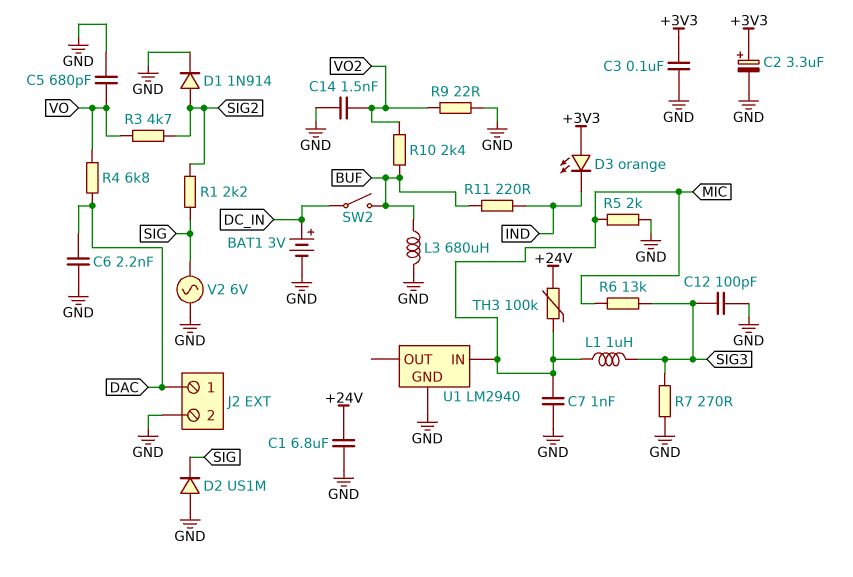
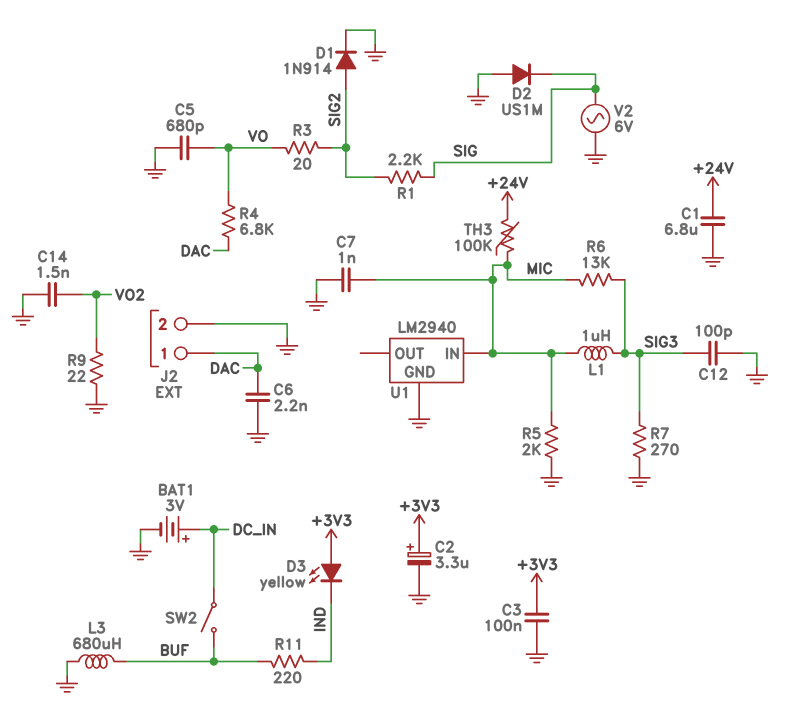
D3: LED orange (A +3V3, K IND) -> LED yellow (A +3V3, K IND)
R3: 4.7k (SIG2, VO) -> 20 (SIG2, VO)
R10: 2.4k (BUF, VO2) -> none

